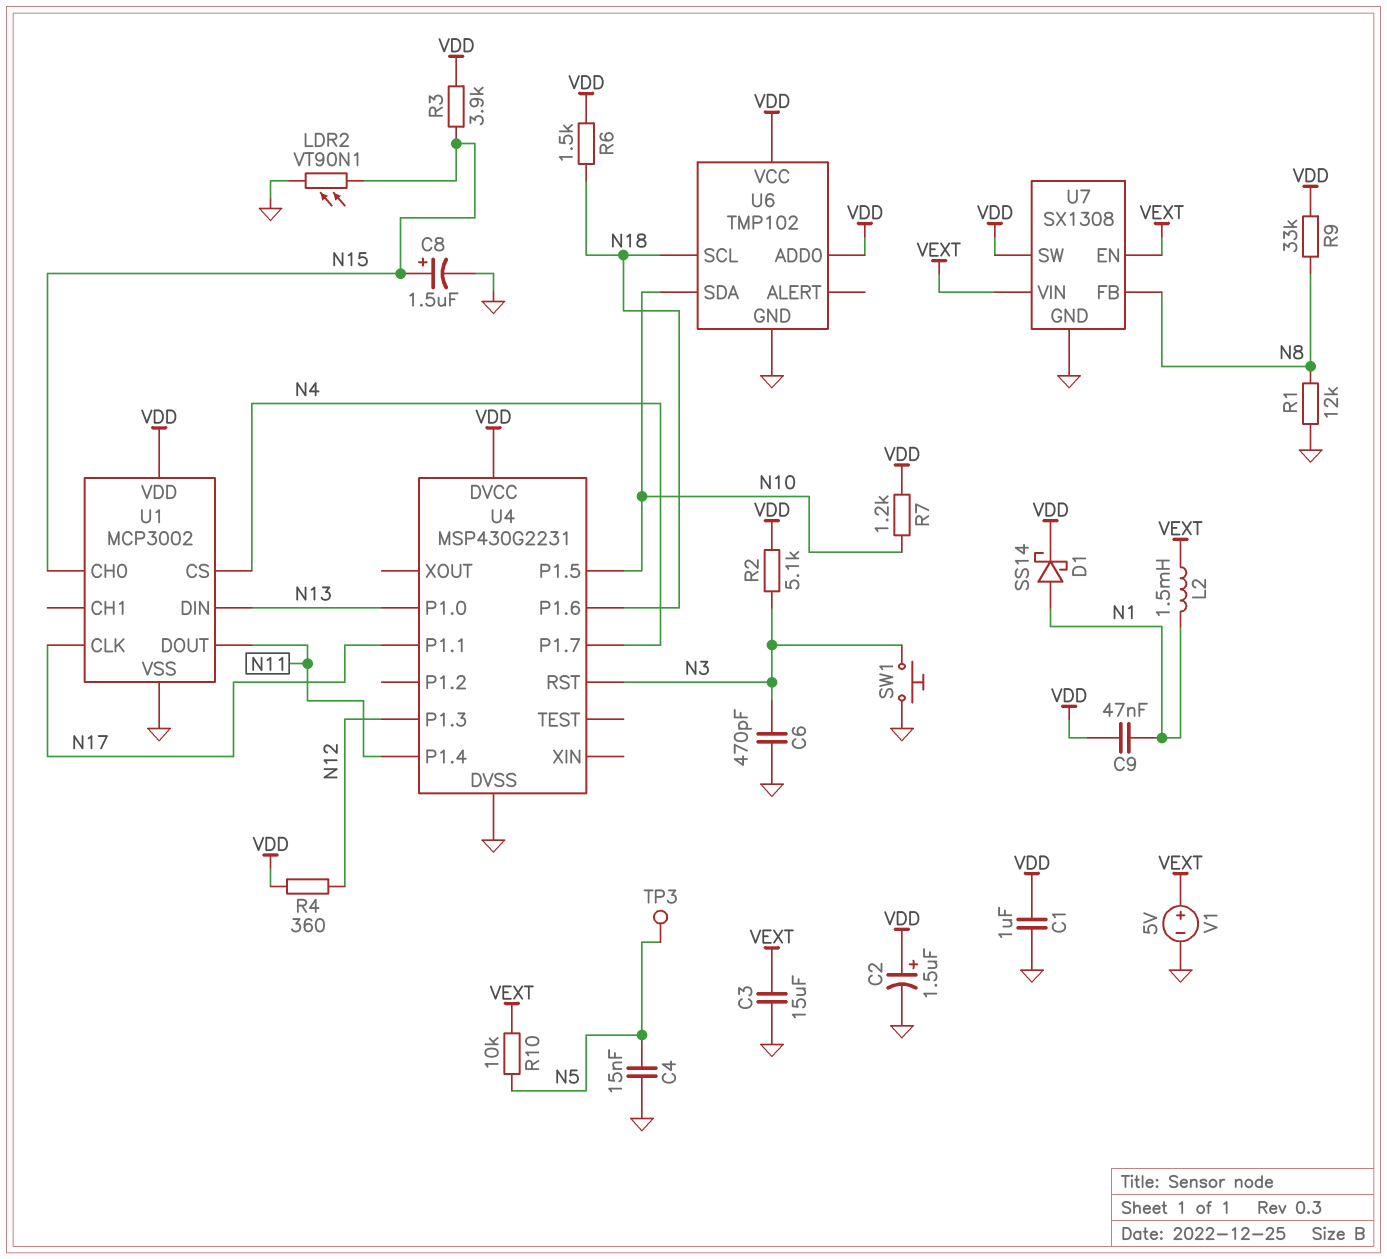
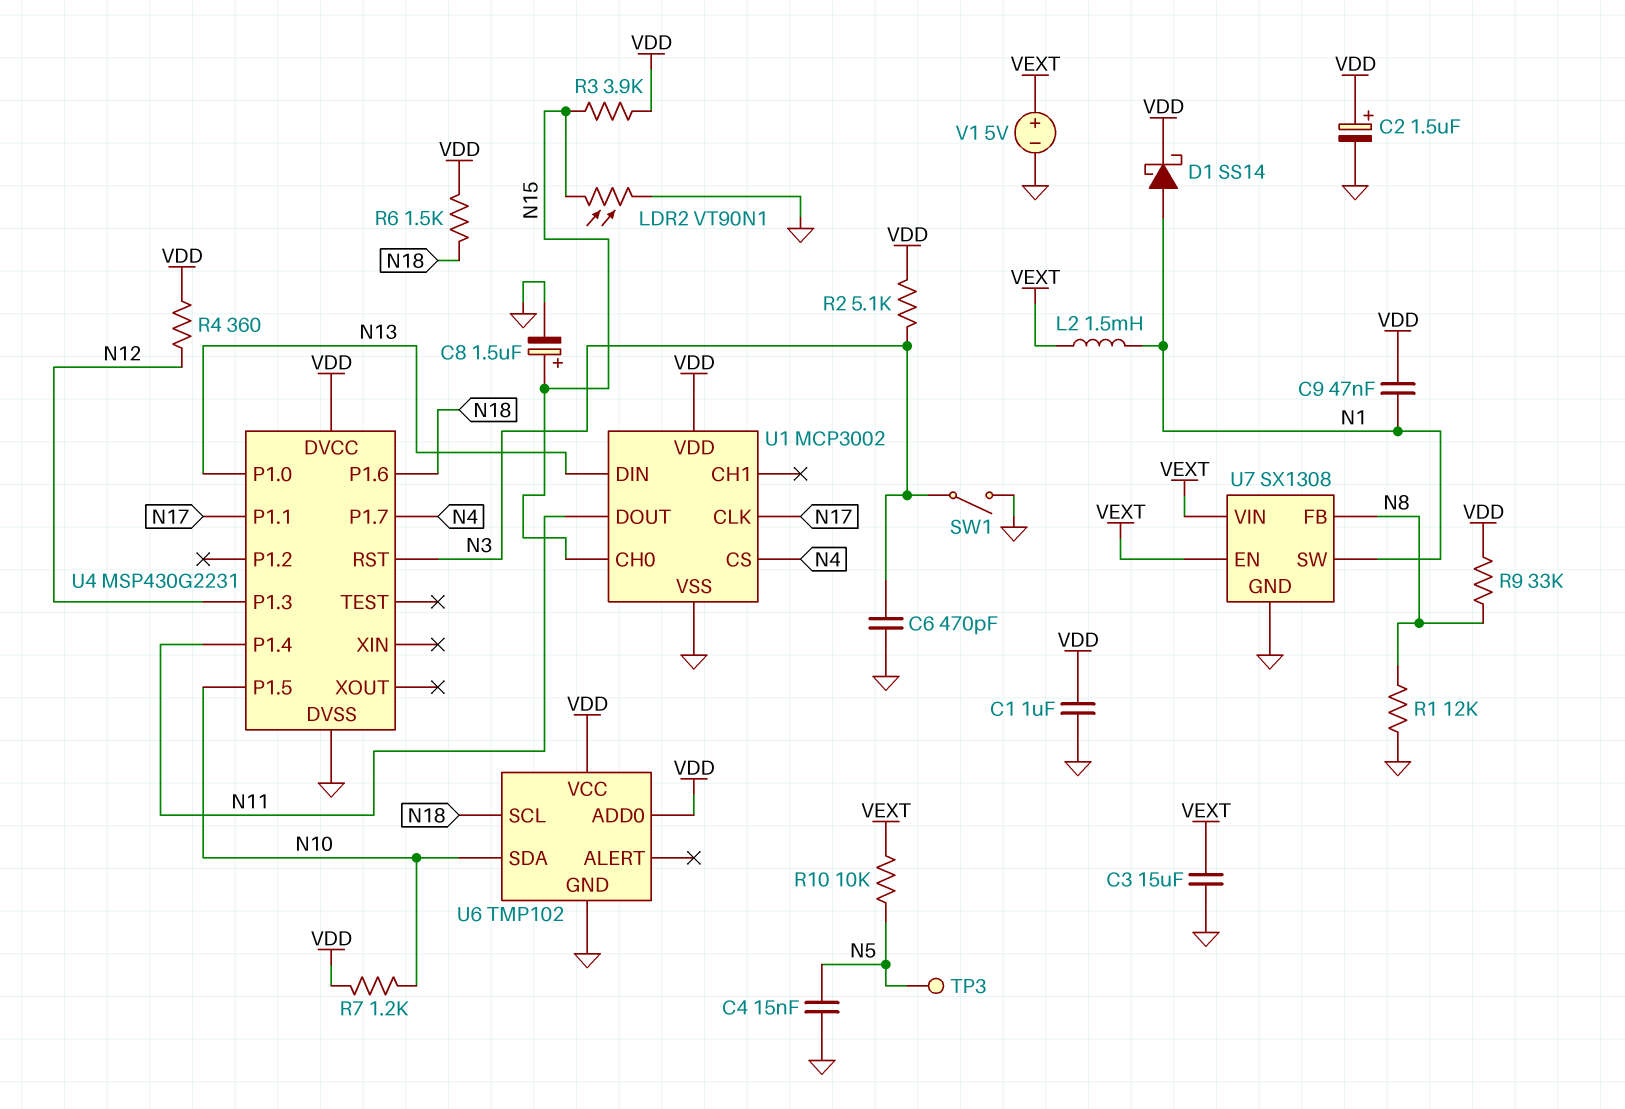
SW1: button (GND, N3) -> switch (GND, N3)
U7 pin SW: VDD -> N1

